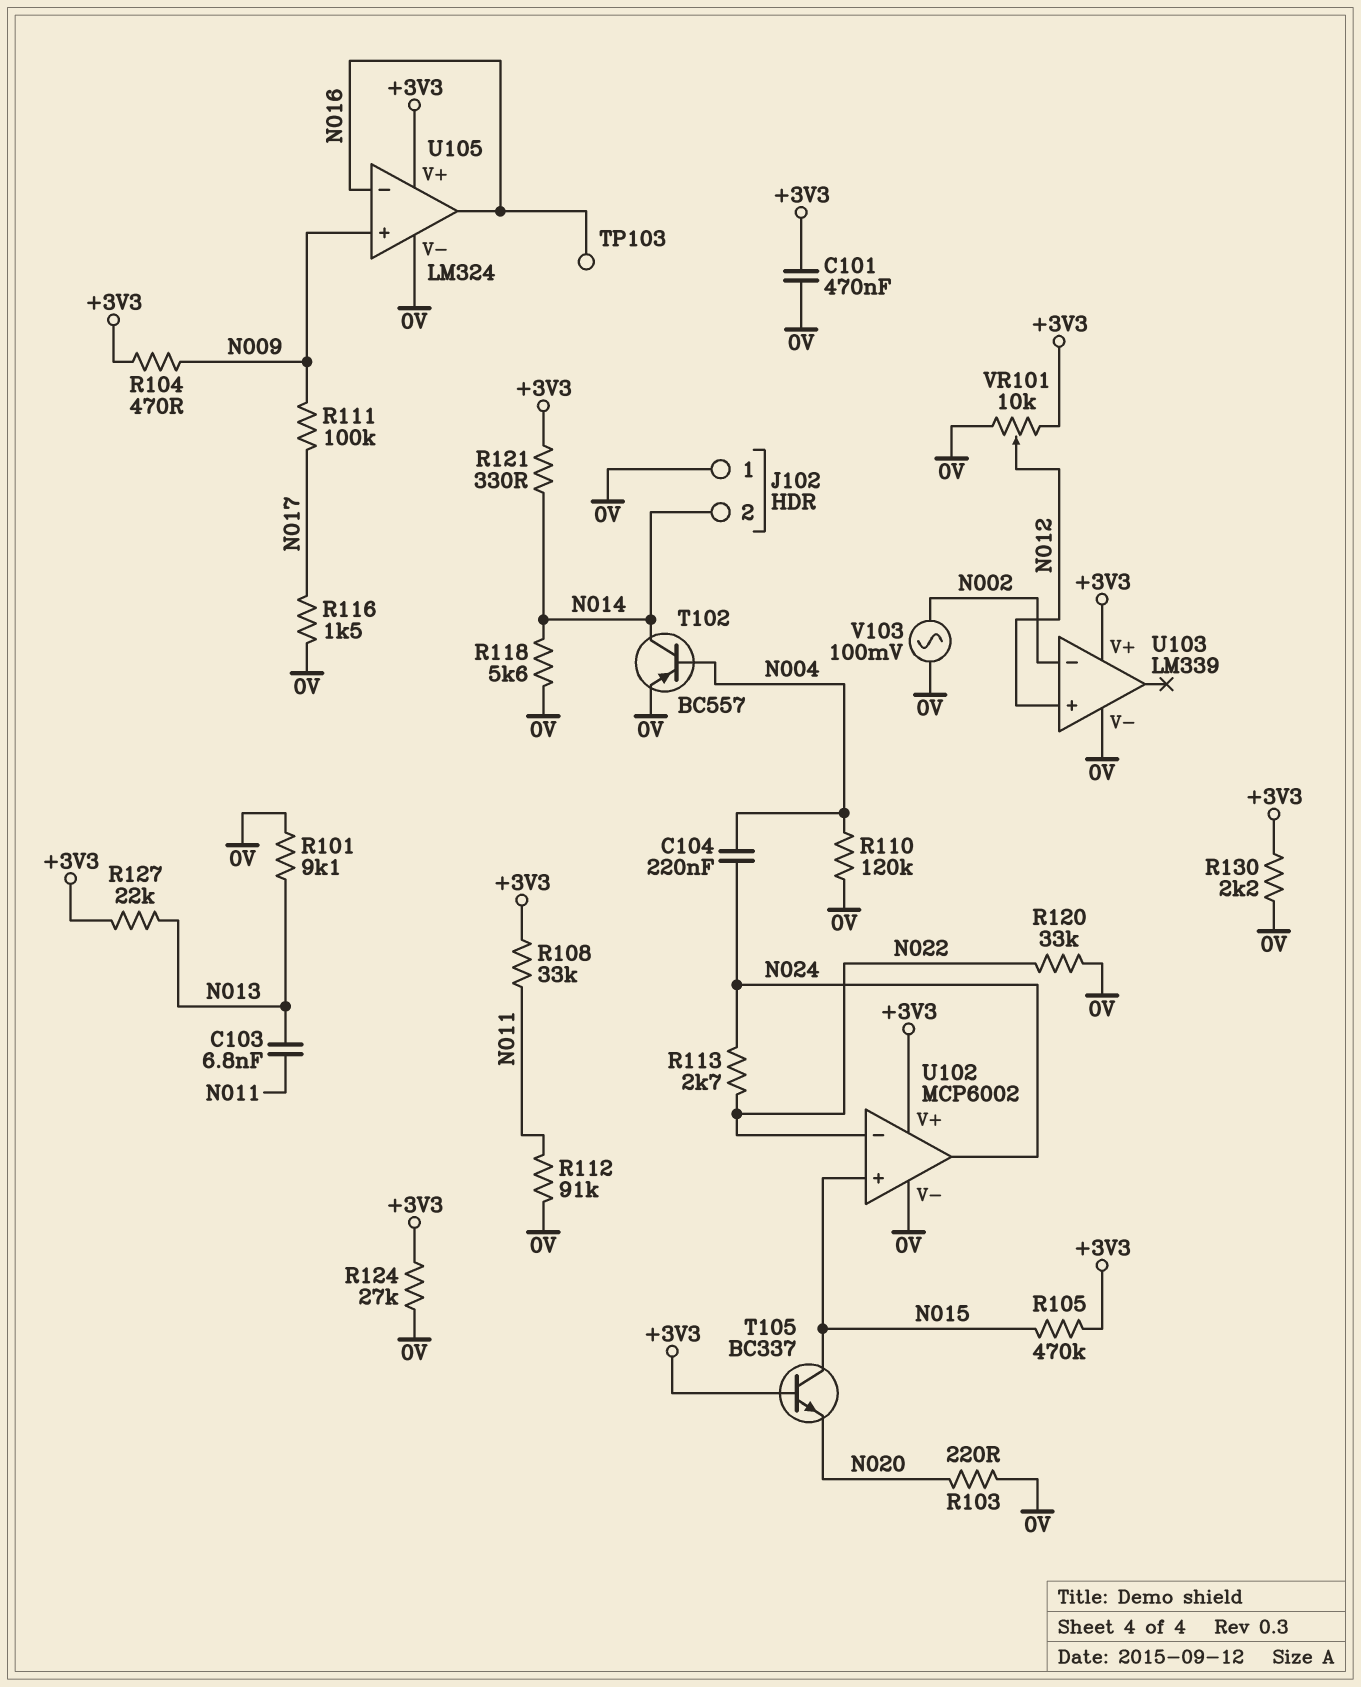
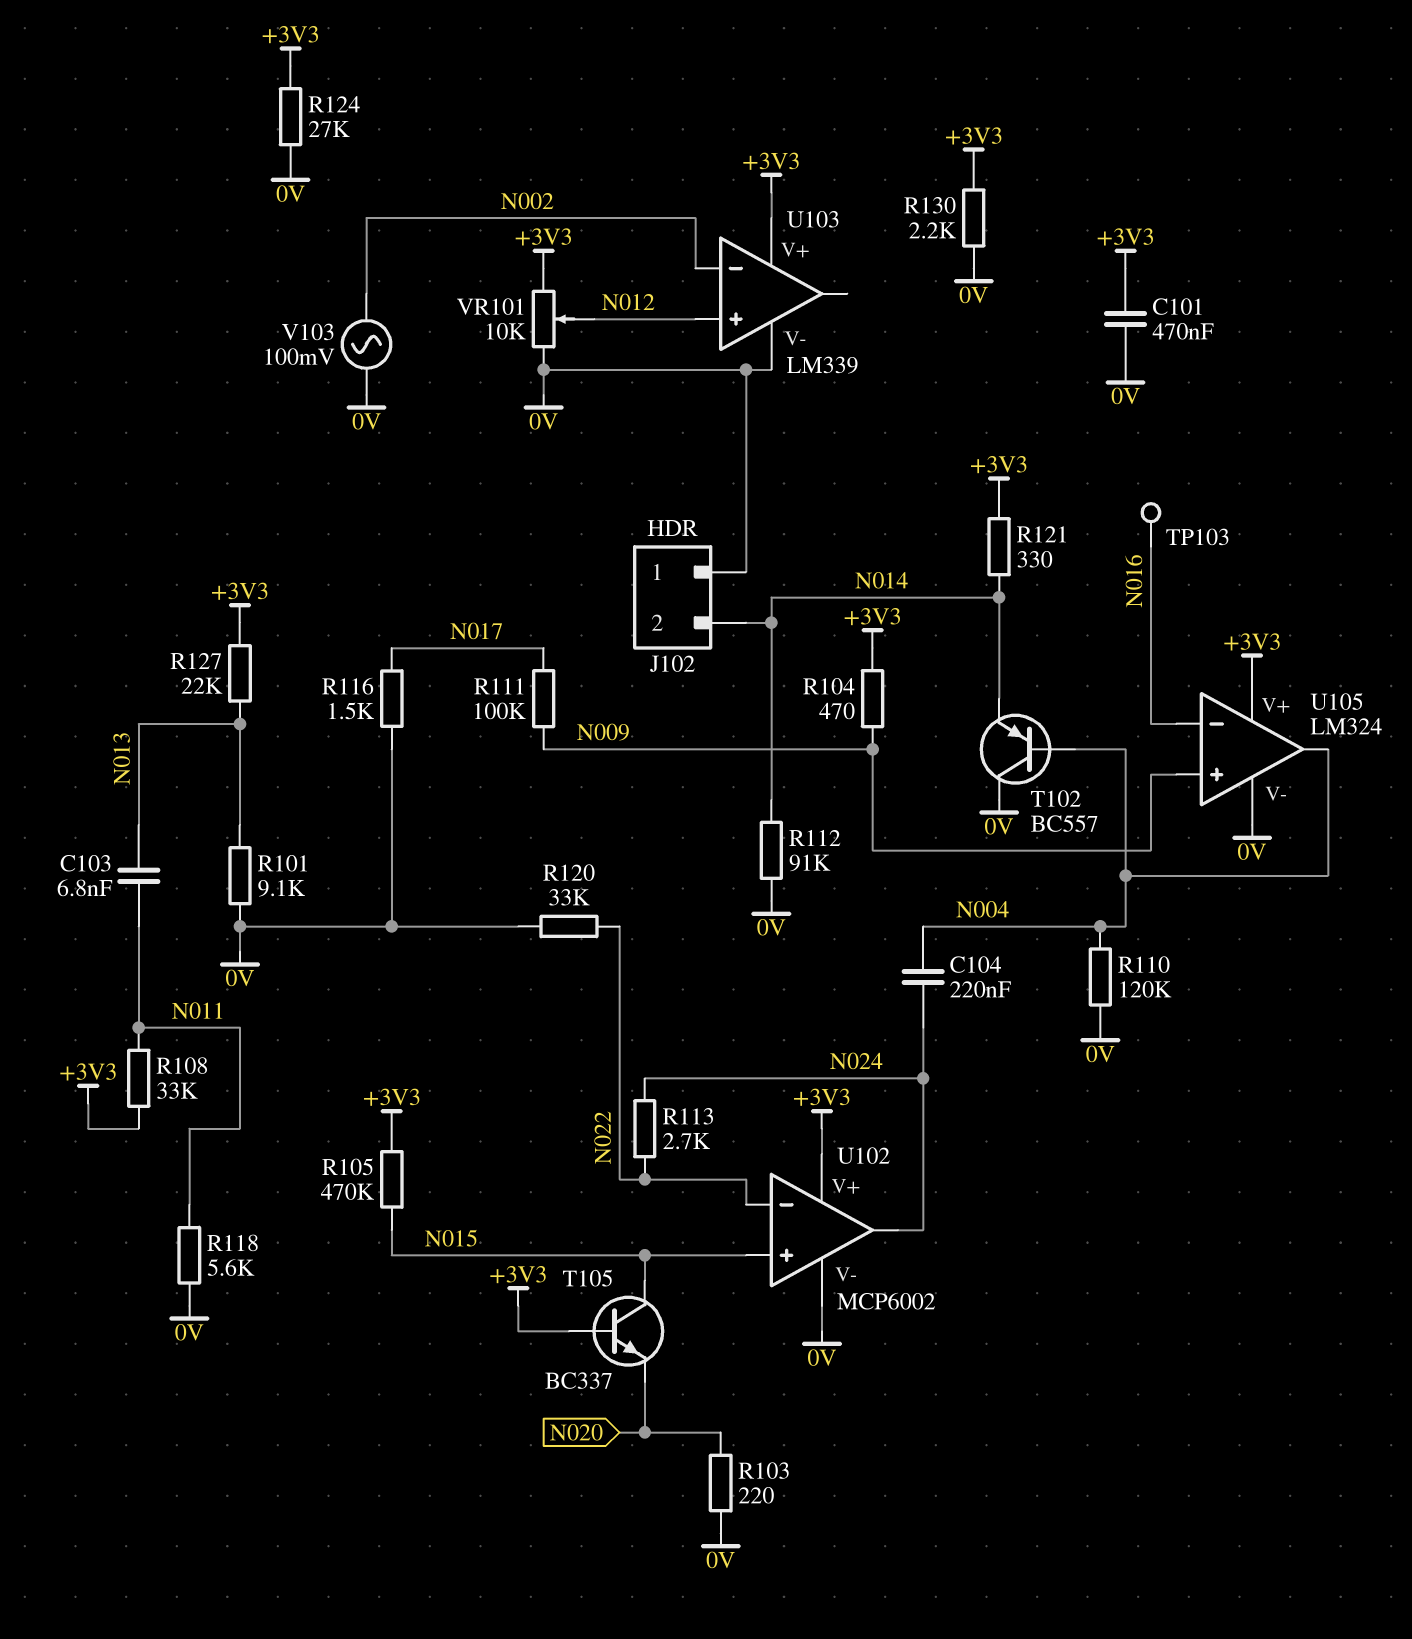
R112: 91k (0V, N011) -> 91k (0V, N014)
R118: 5.6k (0V, N014) -> 5.6k (0V, N011)
T102: PNP BC557 (B N004, C N014, E 0V) -> PNP BC557 (B N004, C 0V, E N014)
U105 pin out: N016 -> N004

